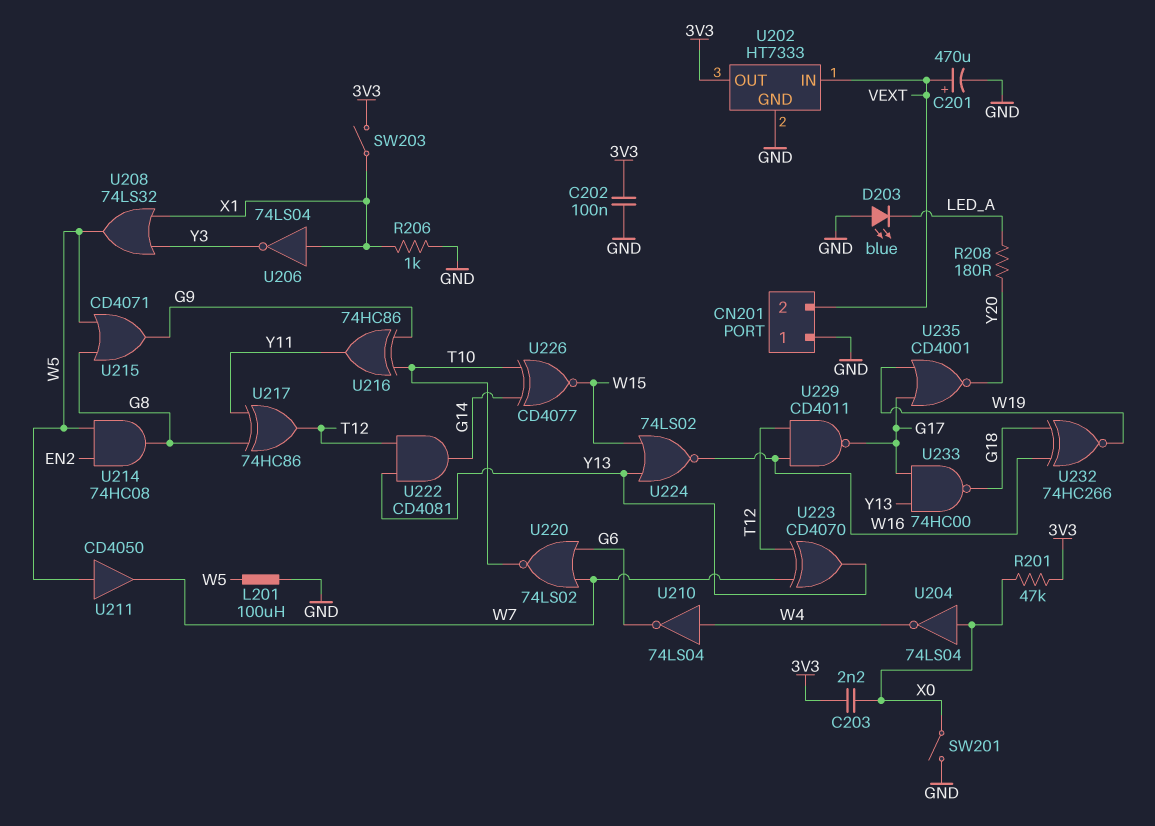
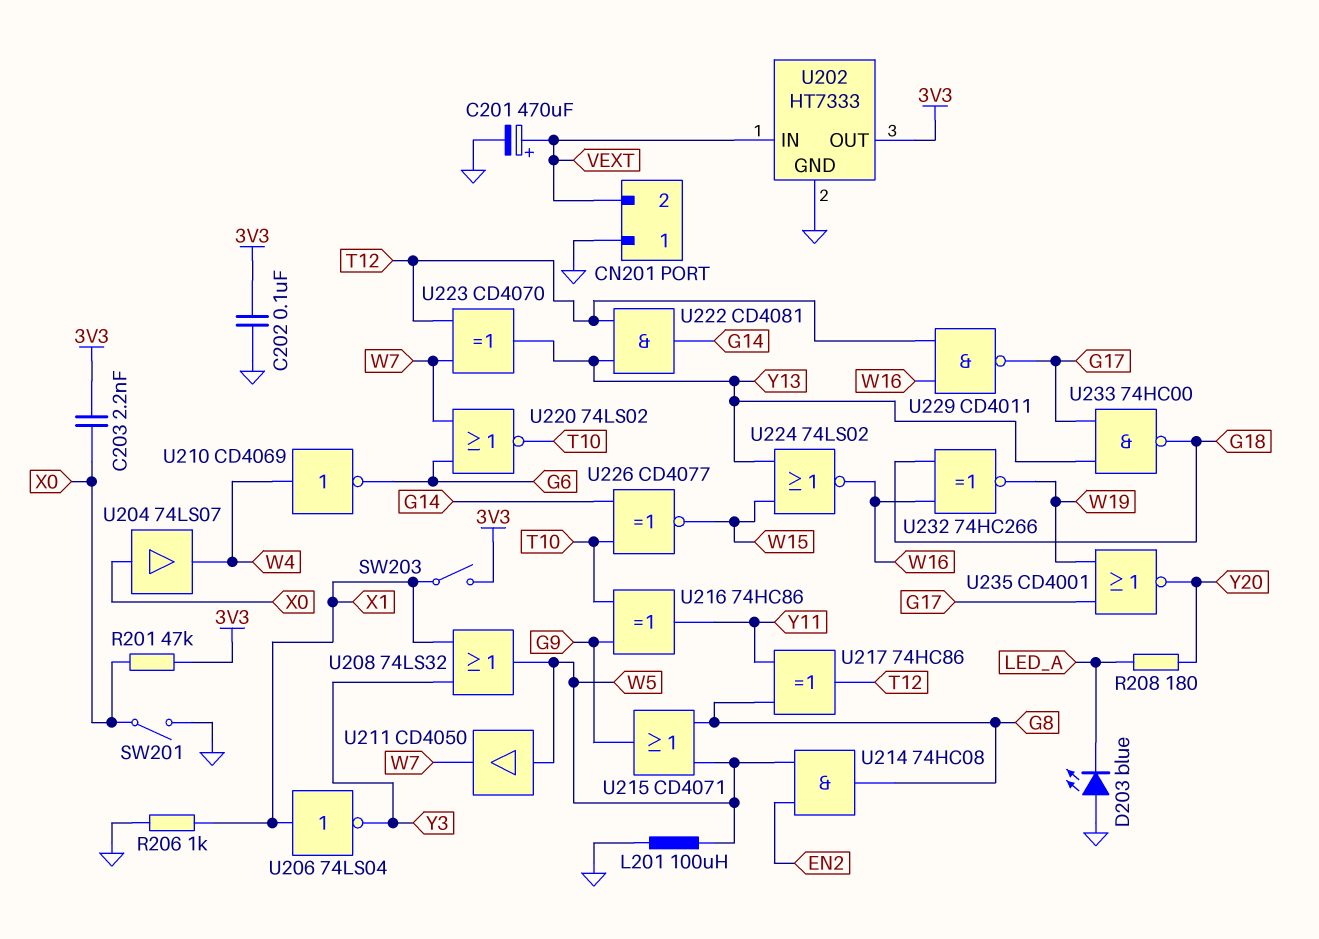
U204: NOT 74LS04 (in X0, out W4) -> buffer 74LS07 (in X0, out W4)
U210: NOT 74LS04 (in W4, out G6) -> NOT CD4069 (in W4, out G6)

